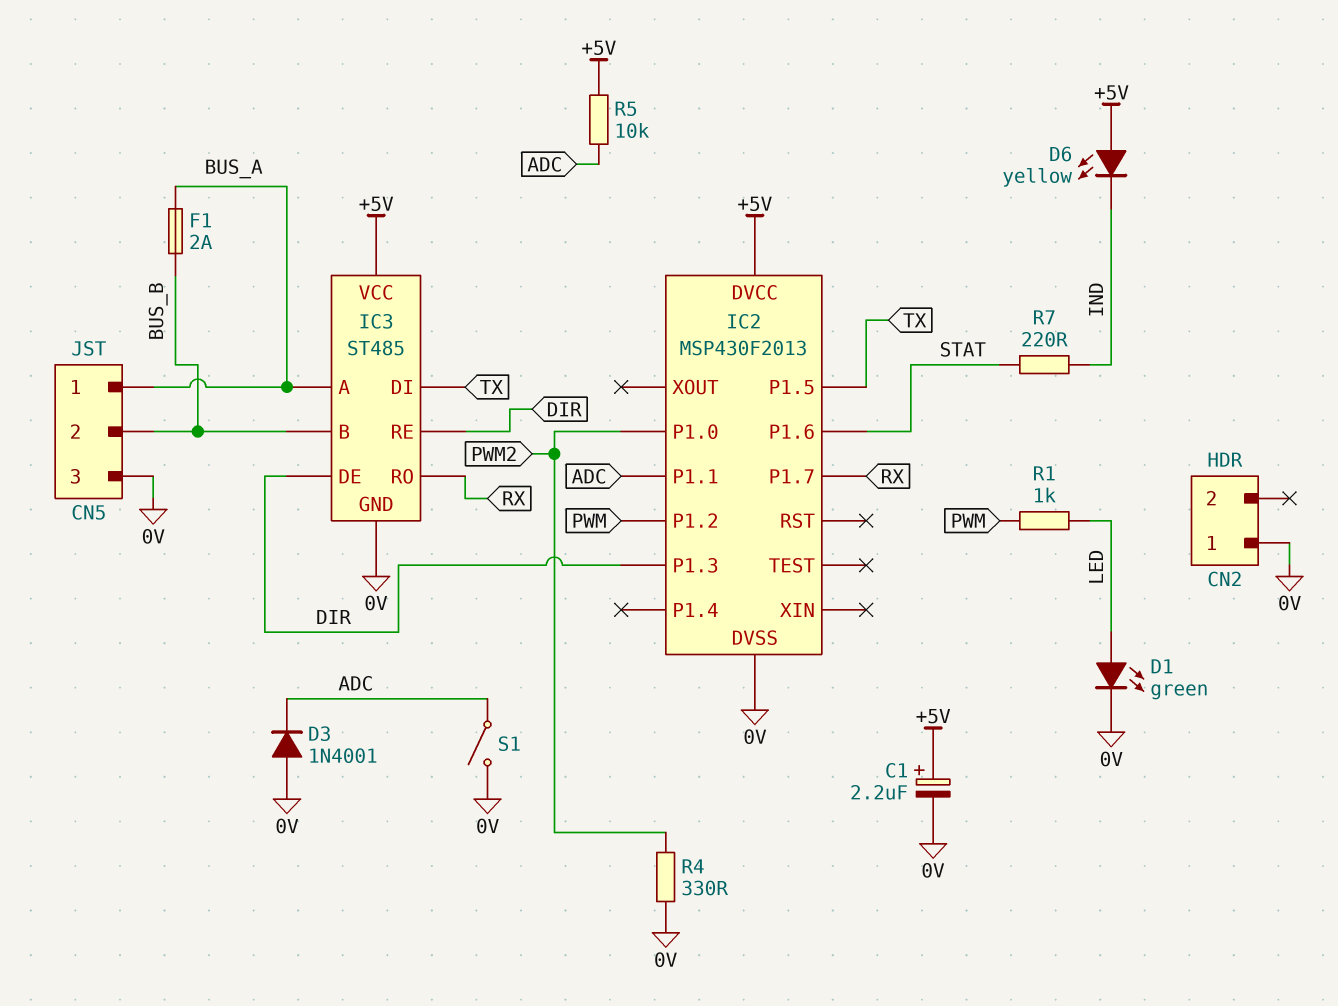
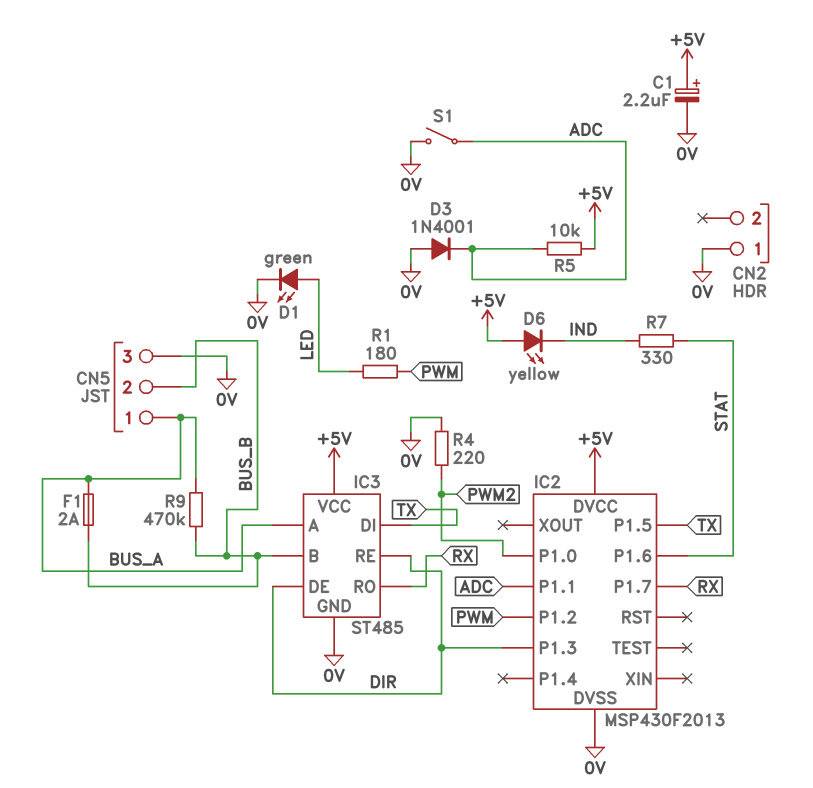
R1: 1k (LED, PWM) -> 180 (LED, PWM)
R4: 330 (0V, PWM2) -> 220 (0V, PWM2)
R7: 220 (IND, STAT) -> 330 (IND, STAT)
R9: none -> 470k (BUS_A, BUS_B)

